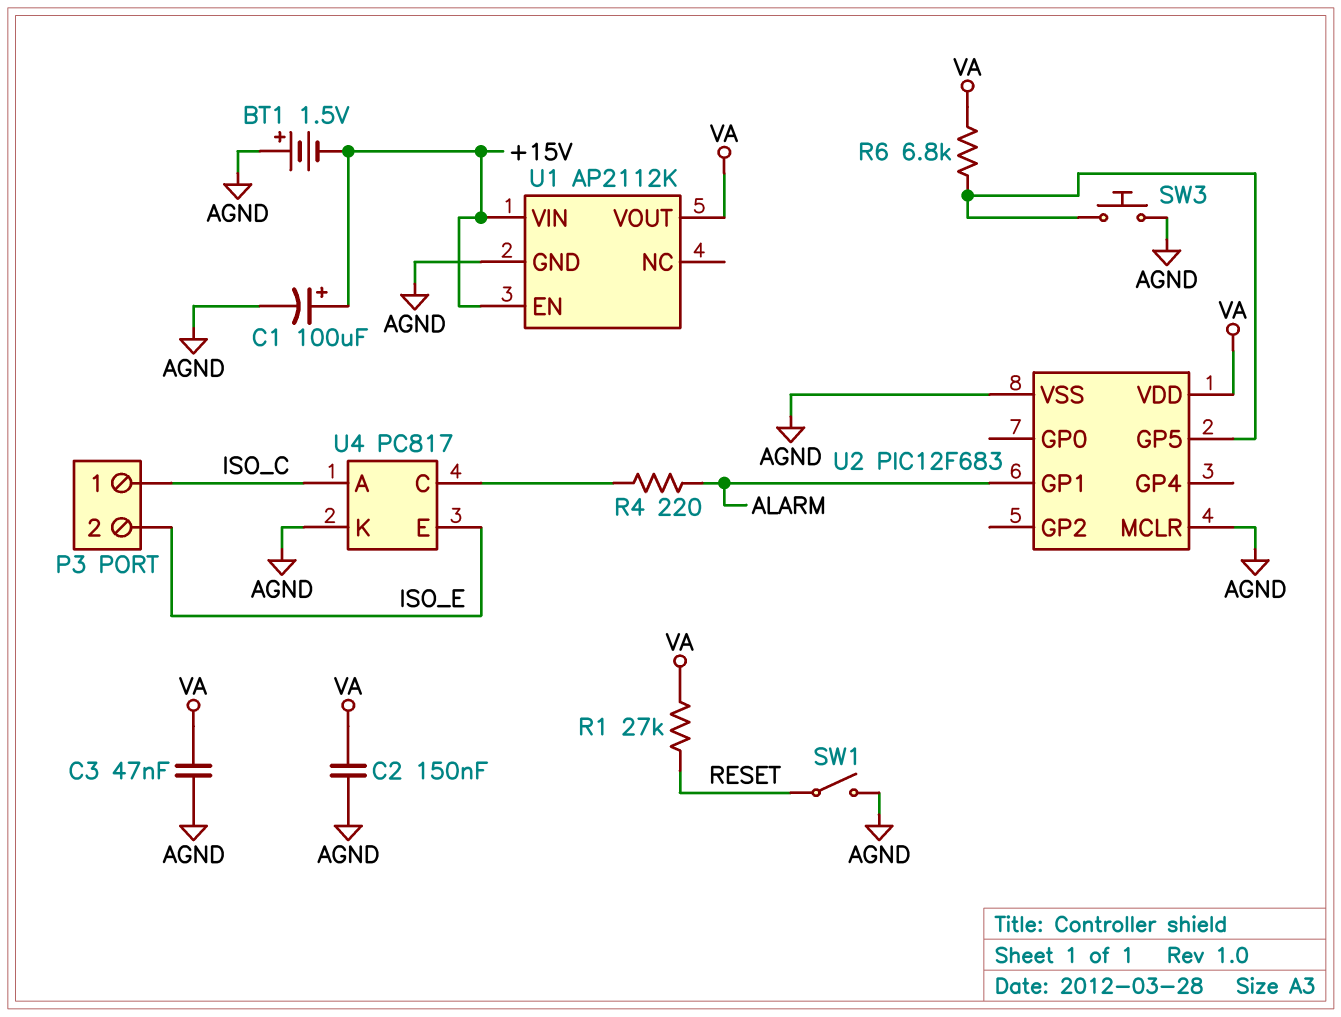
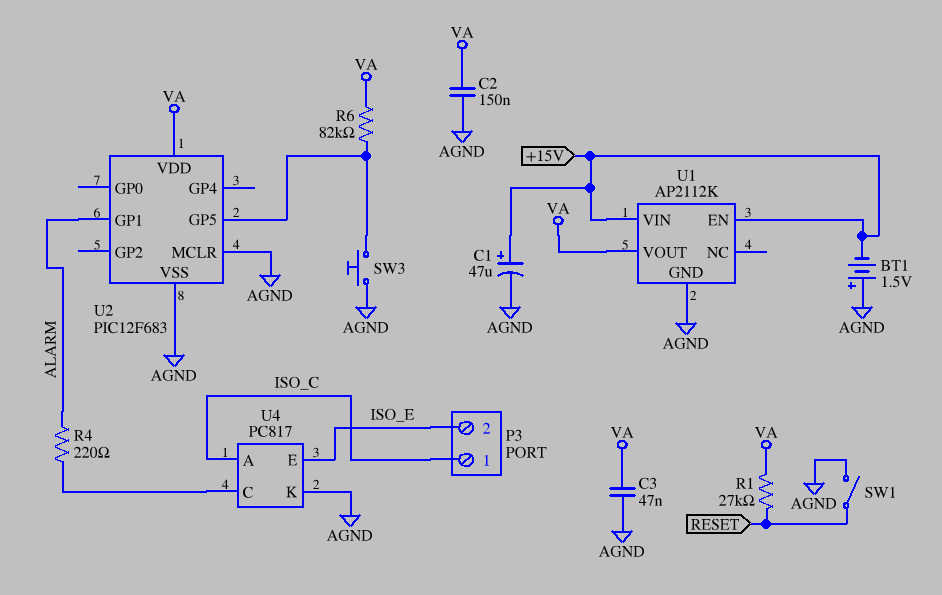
C1: 100uF (plus +15V, minus AGND) -> 47uF (plus +15V, minus AGND)
R6: 6.8k (U2/GP5, VA) -> 82k (U2/GP5, VA)

